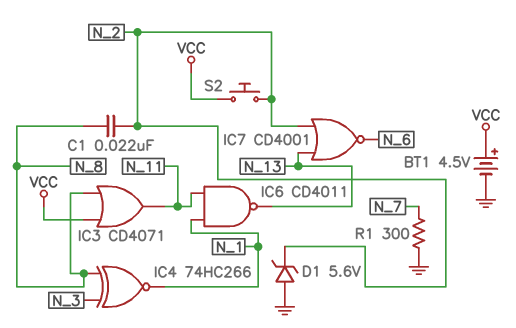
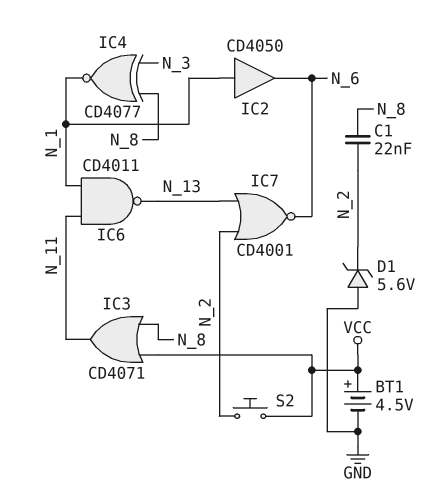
IC2: none -> buffer CD4050 (in N_1, out N_6)
IC4: XNOR 74HC266 (in N_3, in N_8, out N_1) -> XNOR CD4077 (in N_3, in N_8, out N_1)
R1: 300 (GND, N_7) -> none

